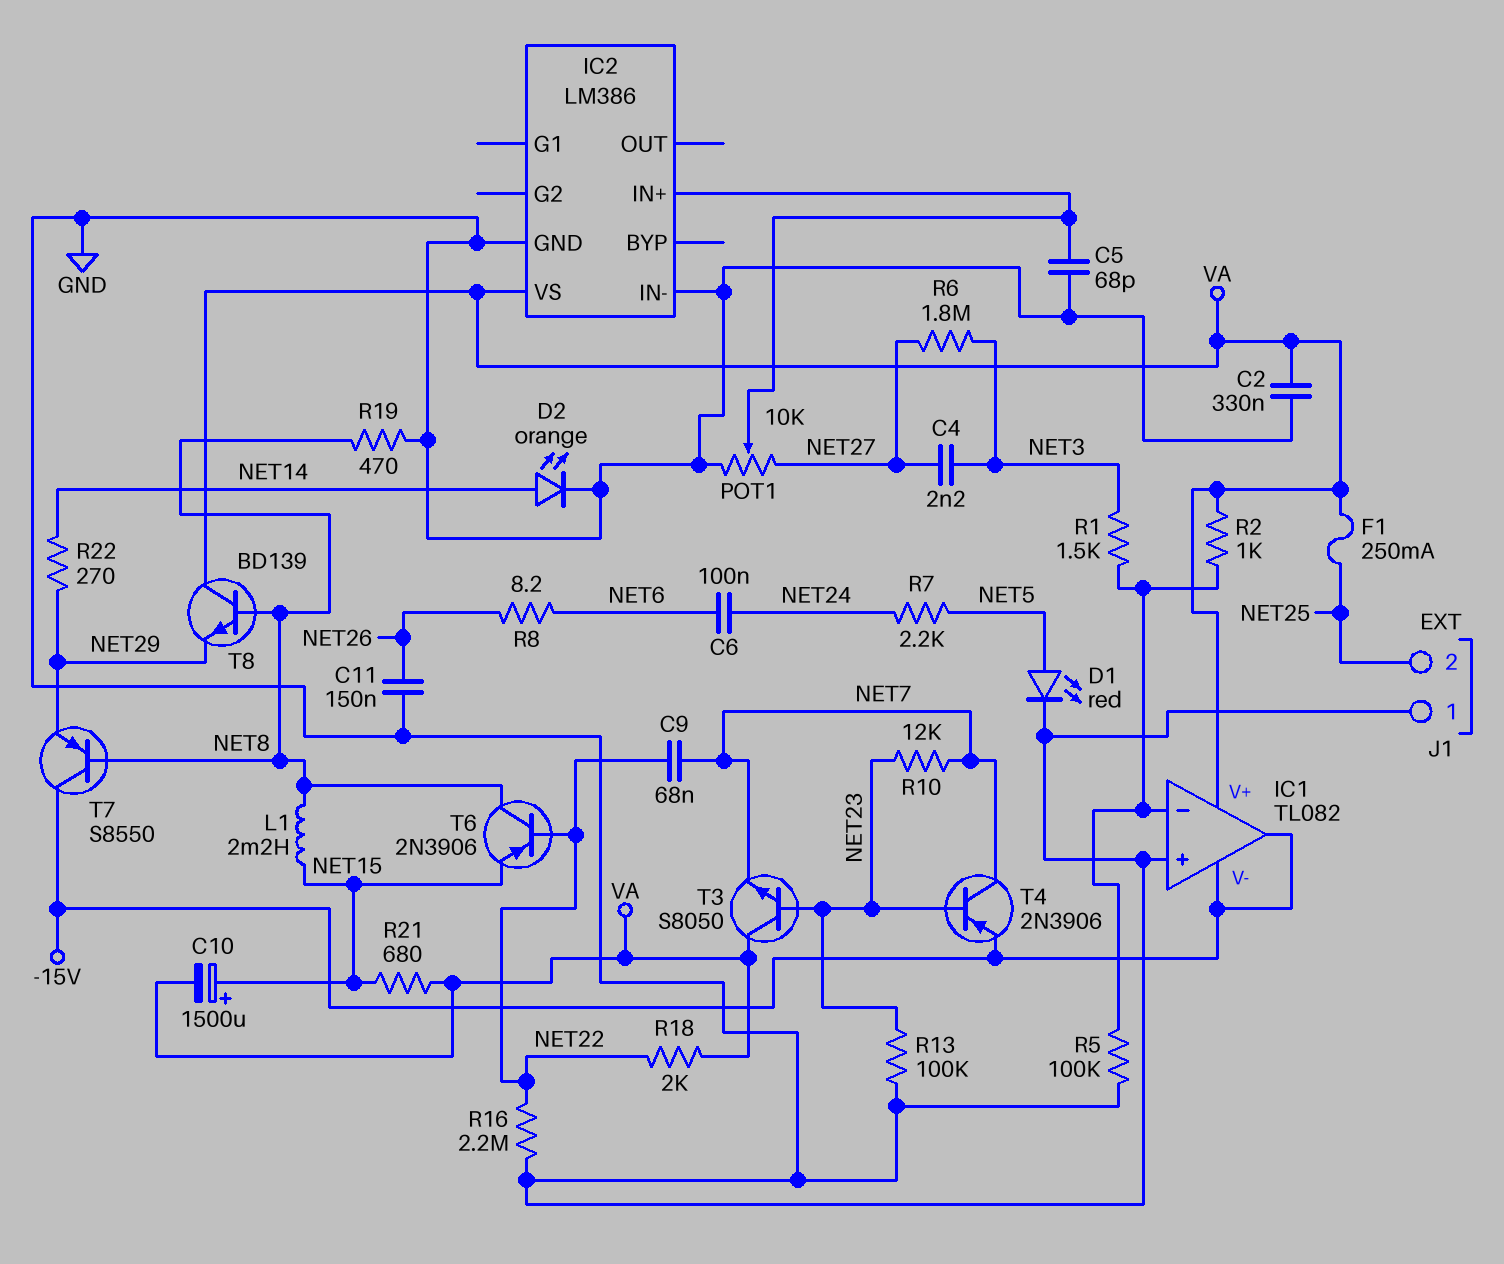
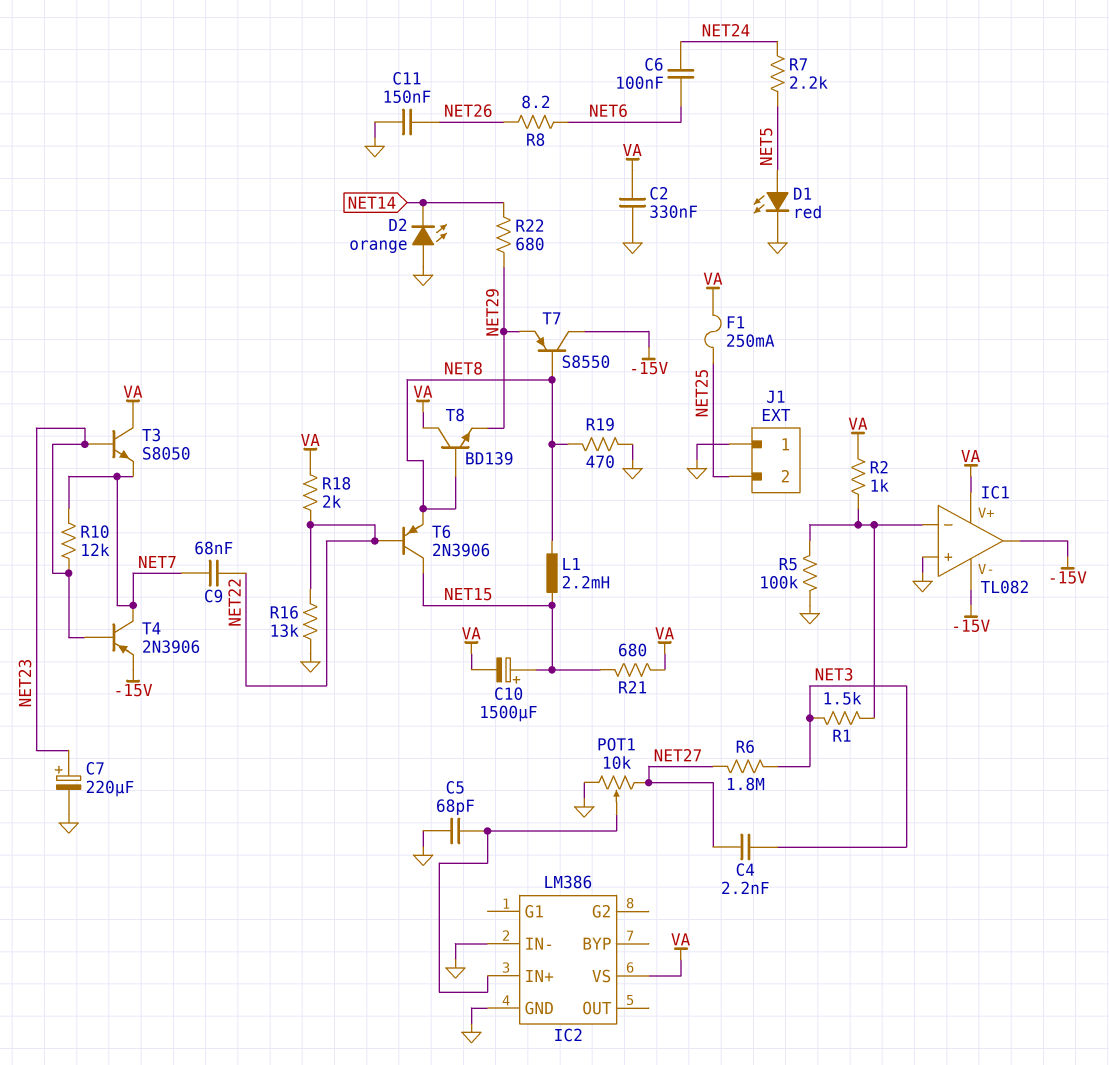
C7: none -> 220uF (plus NET23, minus GND)
D2: LED orange (A NET14, K GND) -> LED orange (A GND, K NET14)
R13: 100k (GND, NET23) -> none
R16: 2.2M (GND, NET22) -> 13k (GND, NET22)
R22: 270 (NET14, NET29) -> 680 (NET14, NET29)
T6: PNP 2N3906 (B NET22, C NET8, E NET15) -> PNP 2N3906 (B NET22, C NET15, E NET8)

